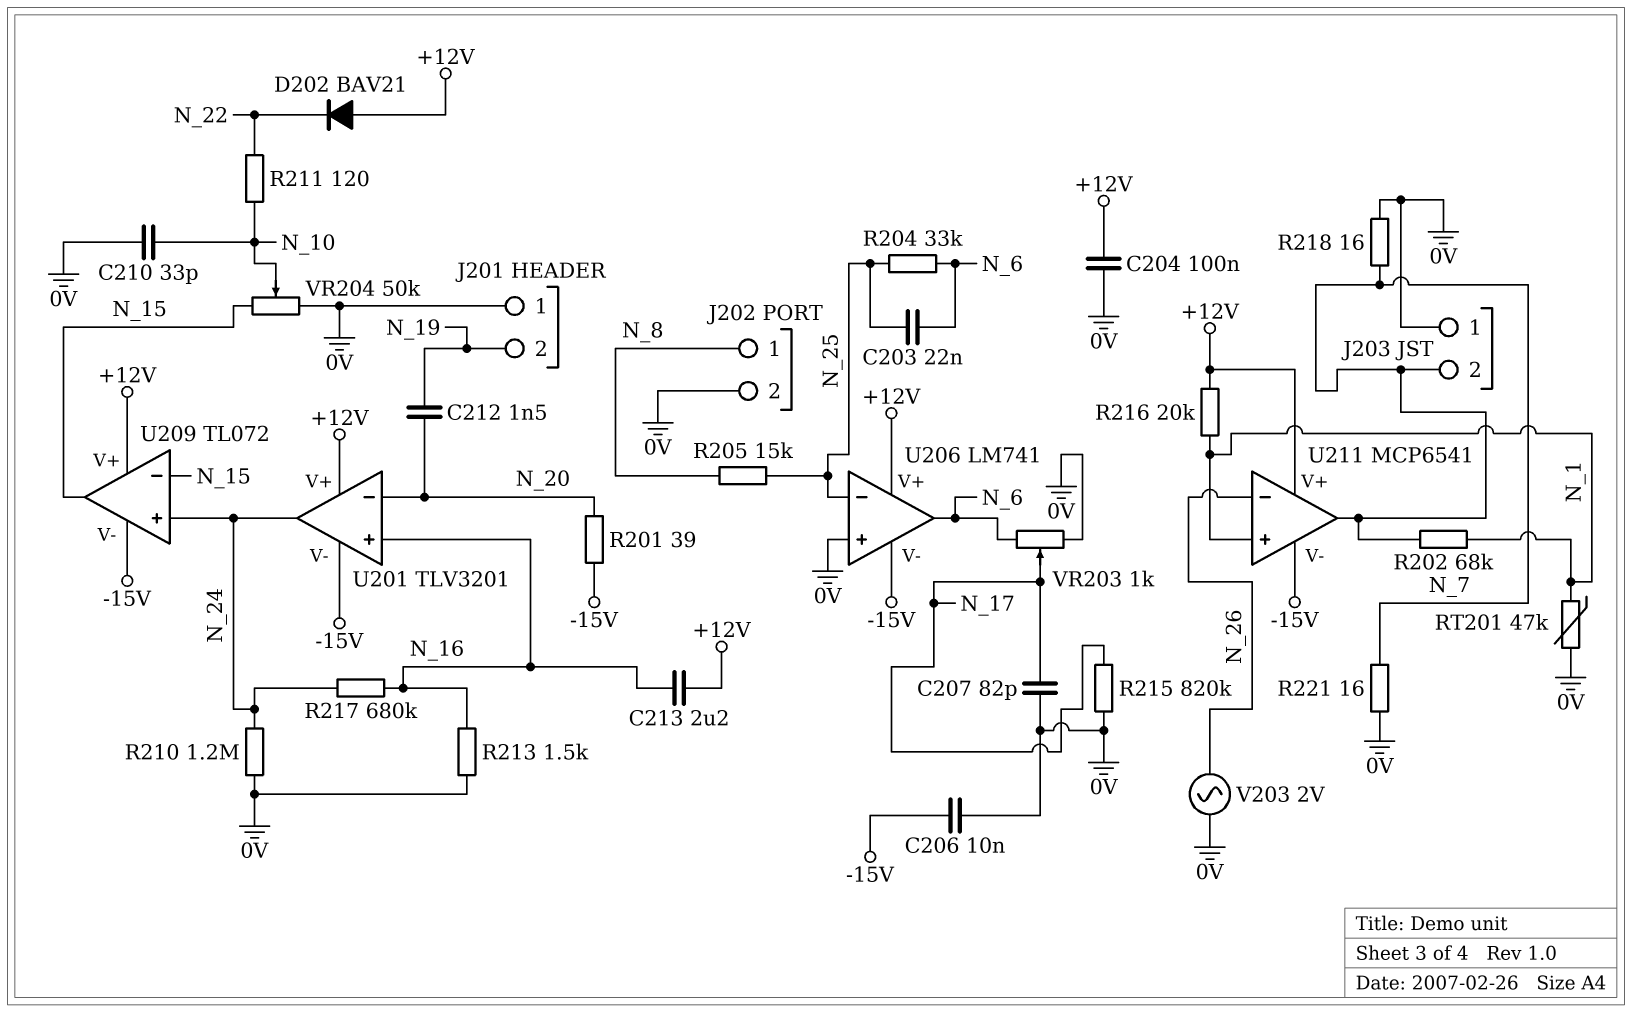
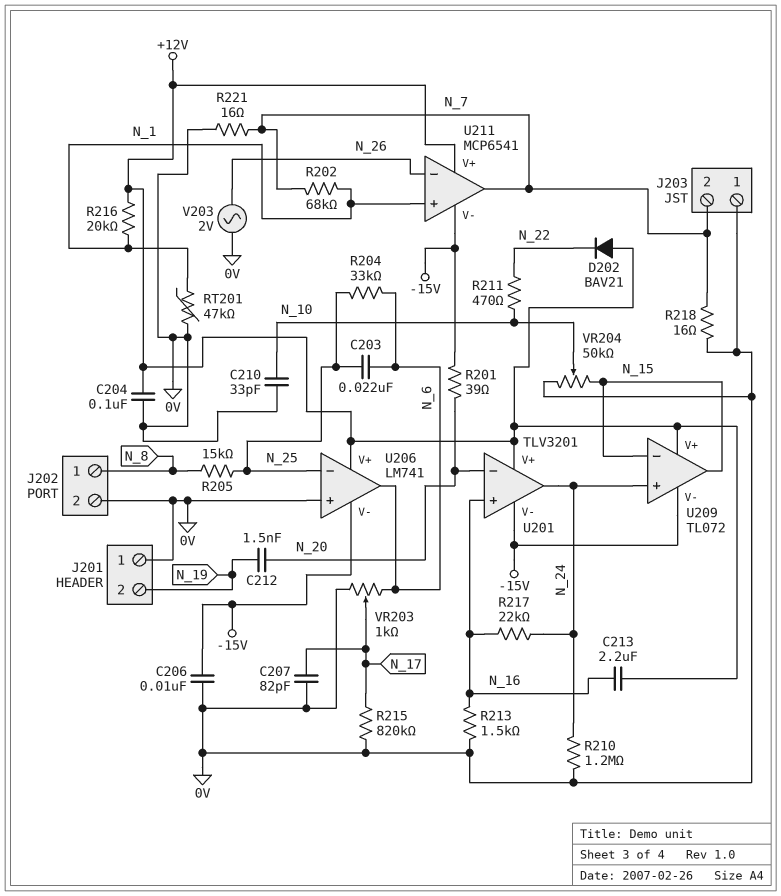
R211: 120 (N_10, N_22) -> 470 (N_10, N_22)
R217: 680k (N_16, N_24) -> 22k (N_16, N_24)

